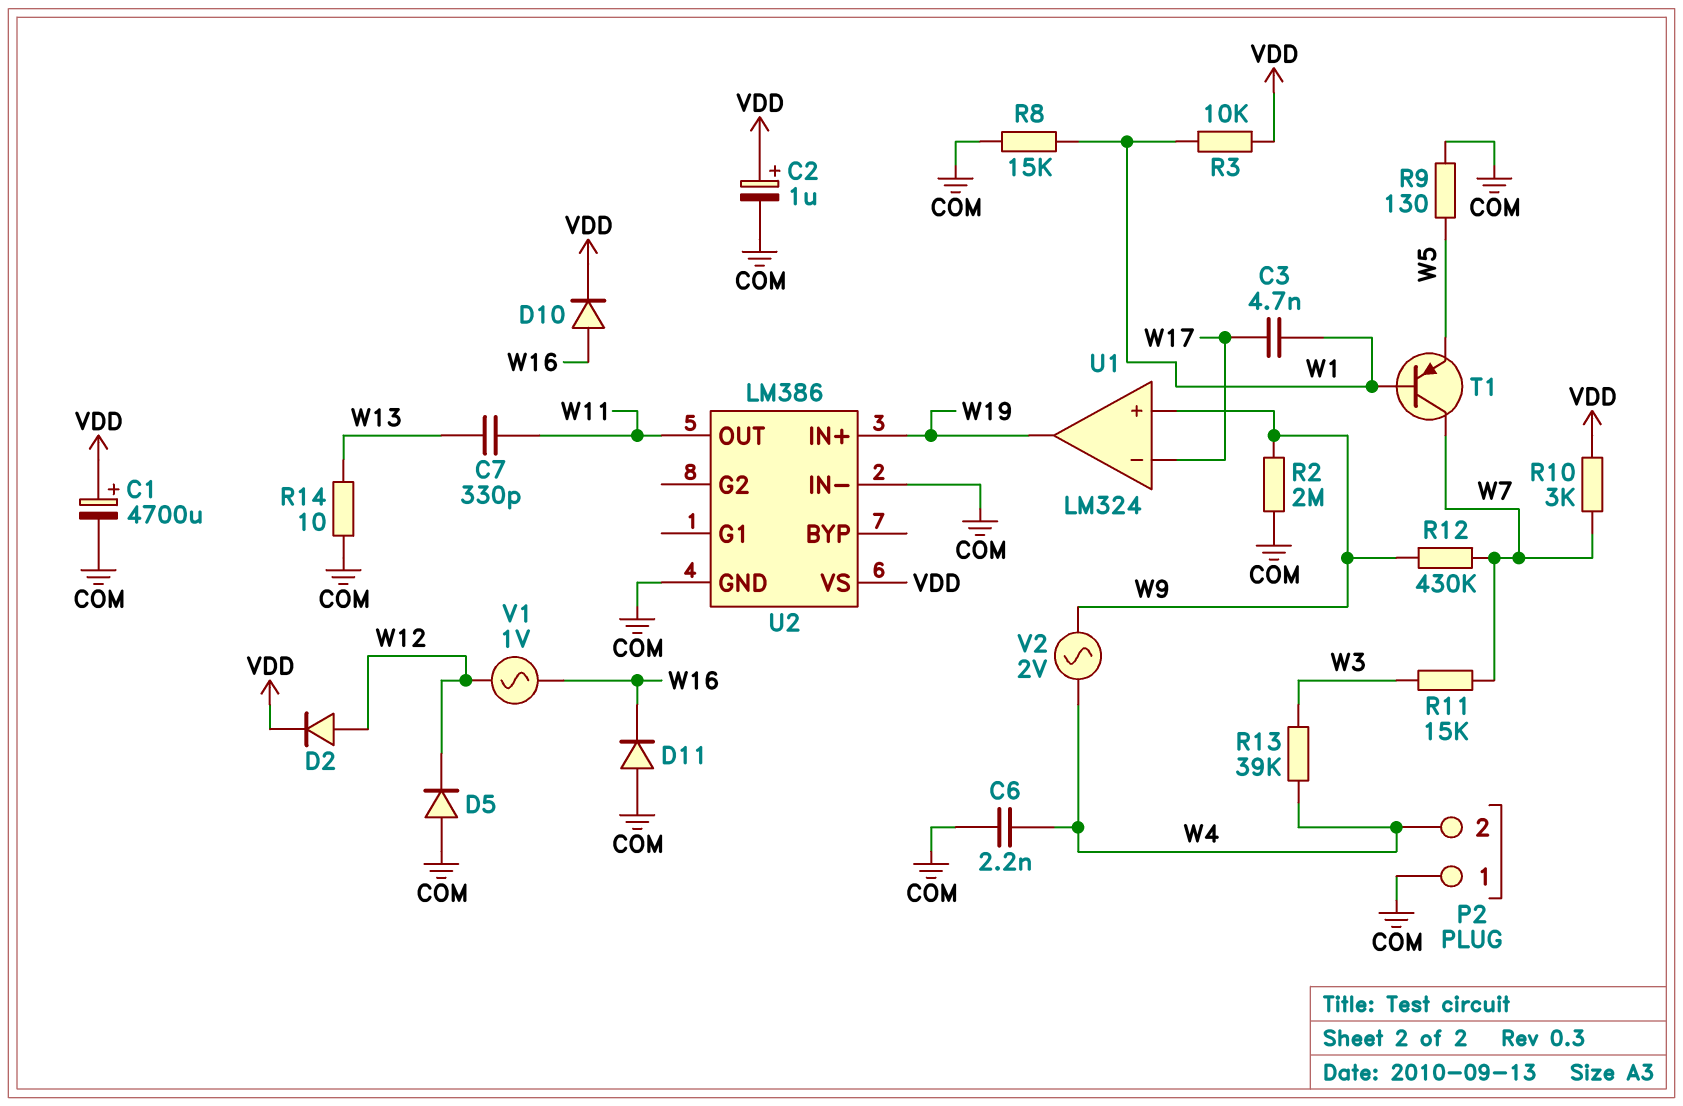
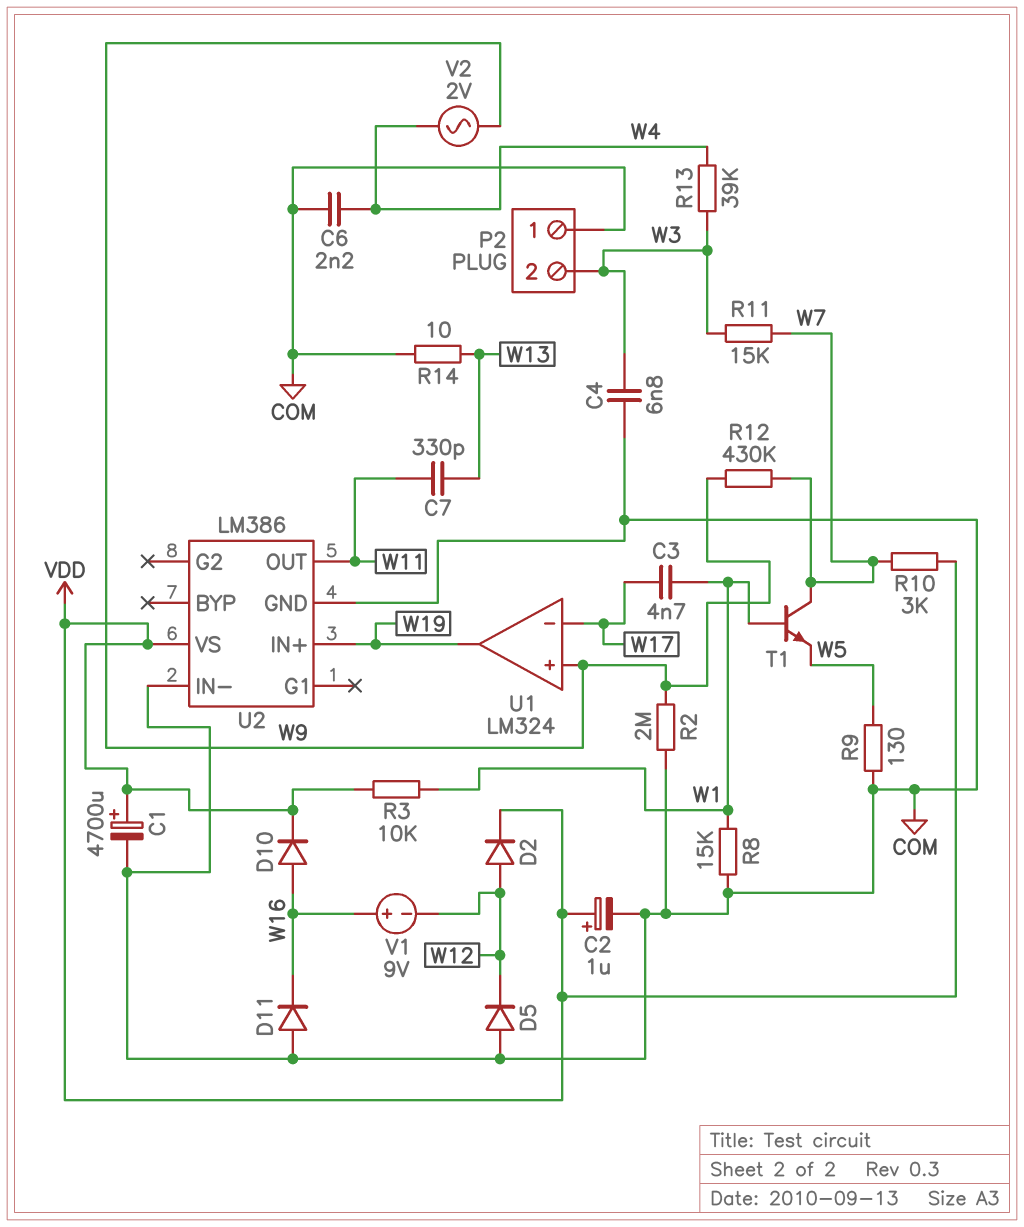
C4: none -> 6.8nF (COM, W3)
P2 pin 2: W4 -> W3
T1: PNP (B W1, C W7, E W5) -> NPN (B W1, C W7, E W5)
V1: AC 1V (W12, W16) -> 9V (plus W16, minus W12)

